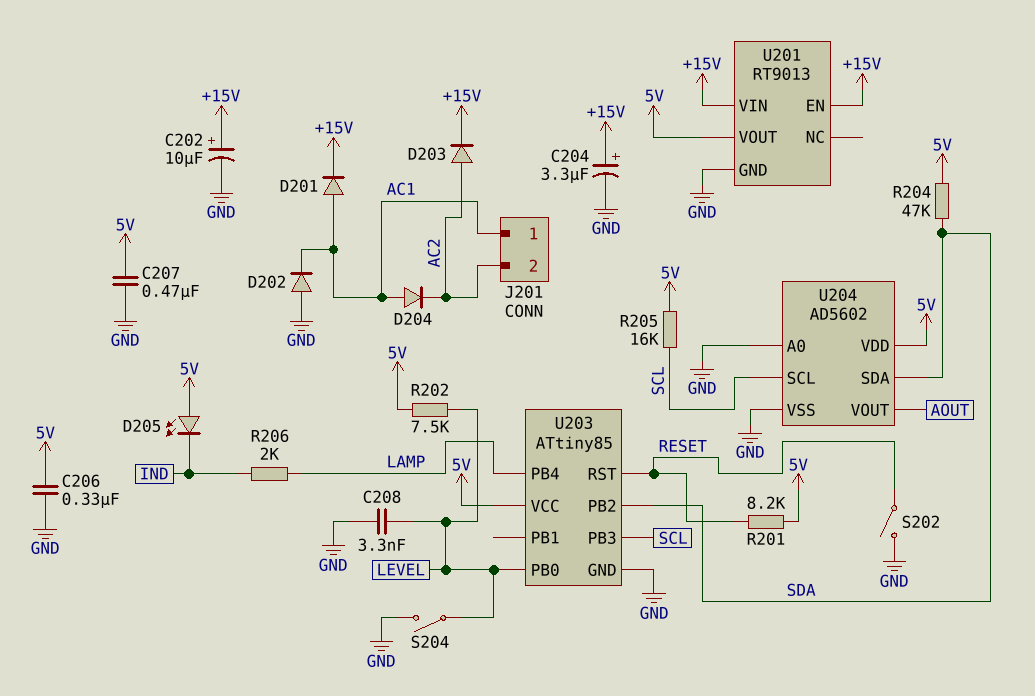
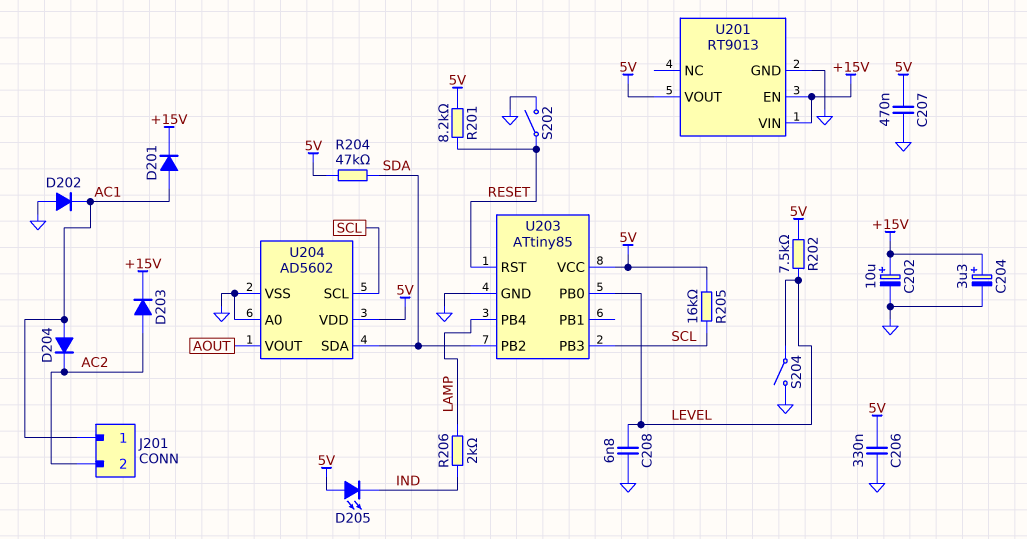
C208: 3.3nF (GND, LEVEL) -> 6.8nF (GND, LEVEL)

